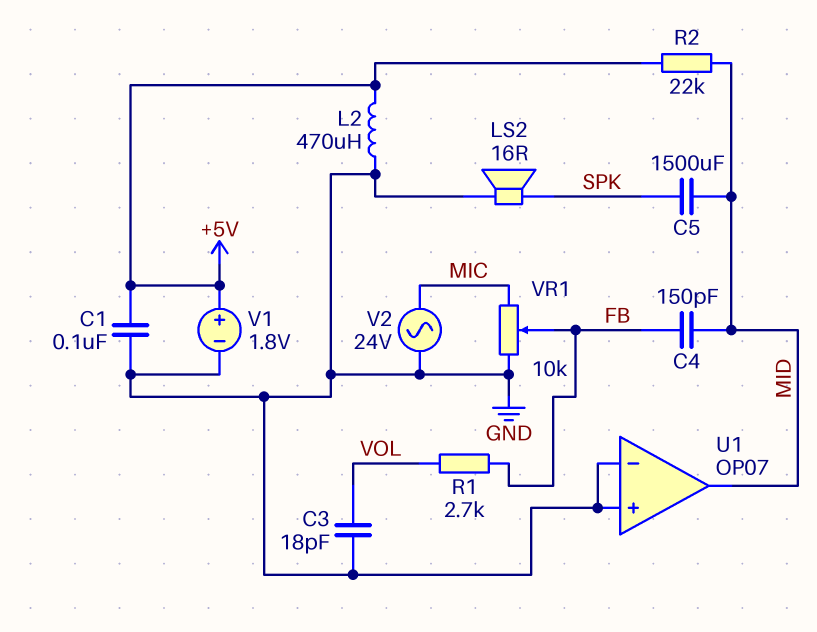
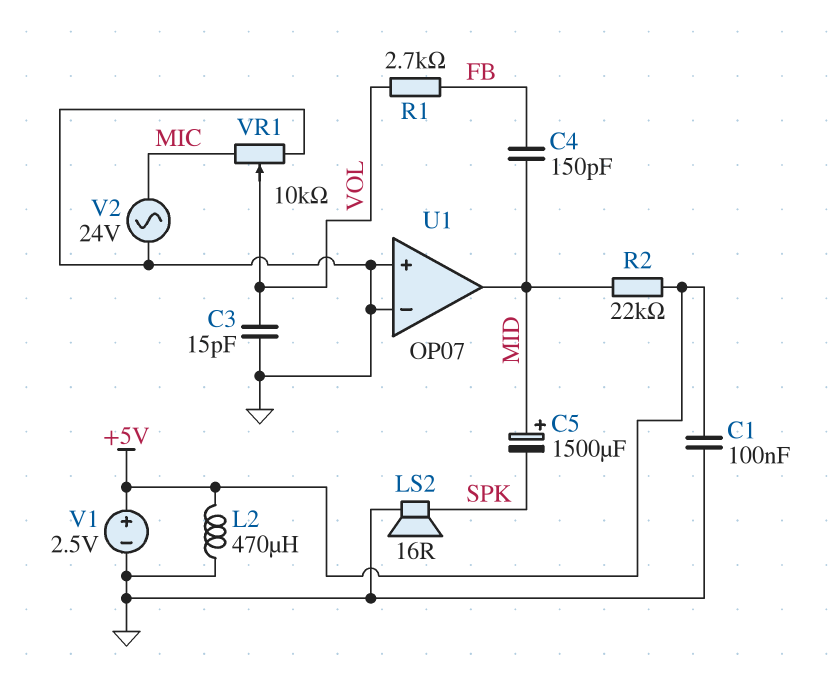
C3: 18pF (GND, VOL) -> 15pF (GND, VOL)
C5: 1500uF (MID, SPK) -> 1500uF (plus MID, minus SPK)
V1: 1.8V (plus +5V, minus GND) -> 2.5V (plus +5V, minus GND)
VR1: 10k (GND, MIC, wiper FB) -> 10k (GND, MIC, wiper VOL)

